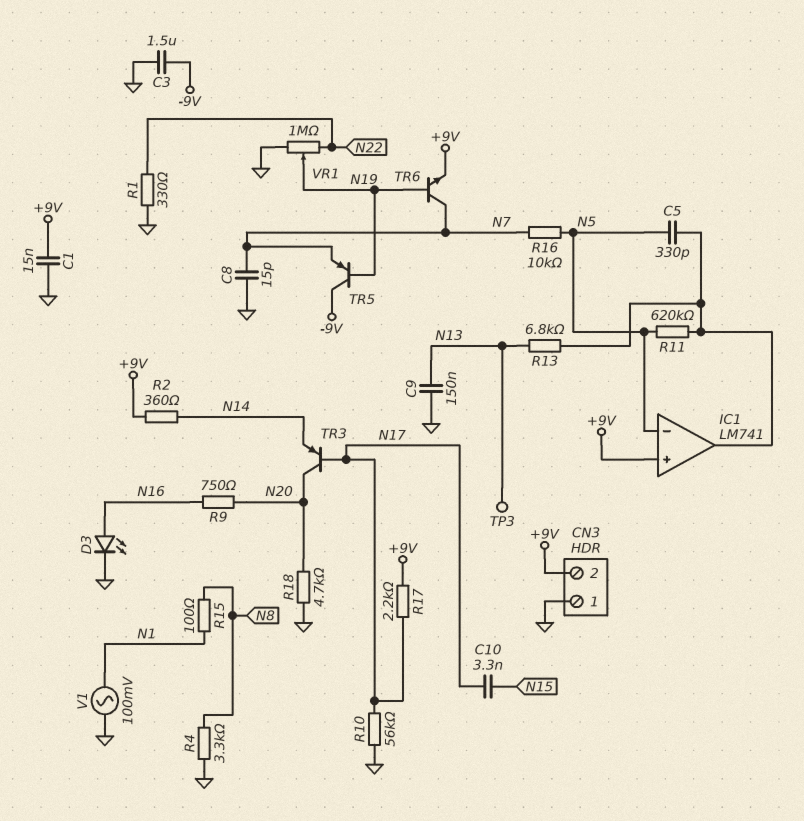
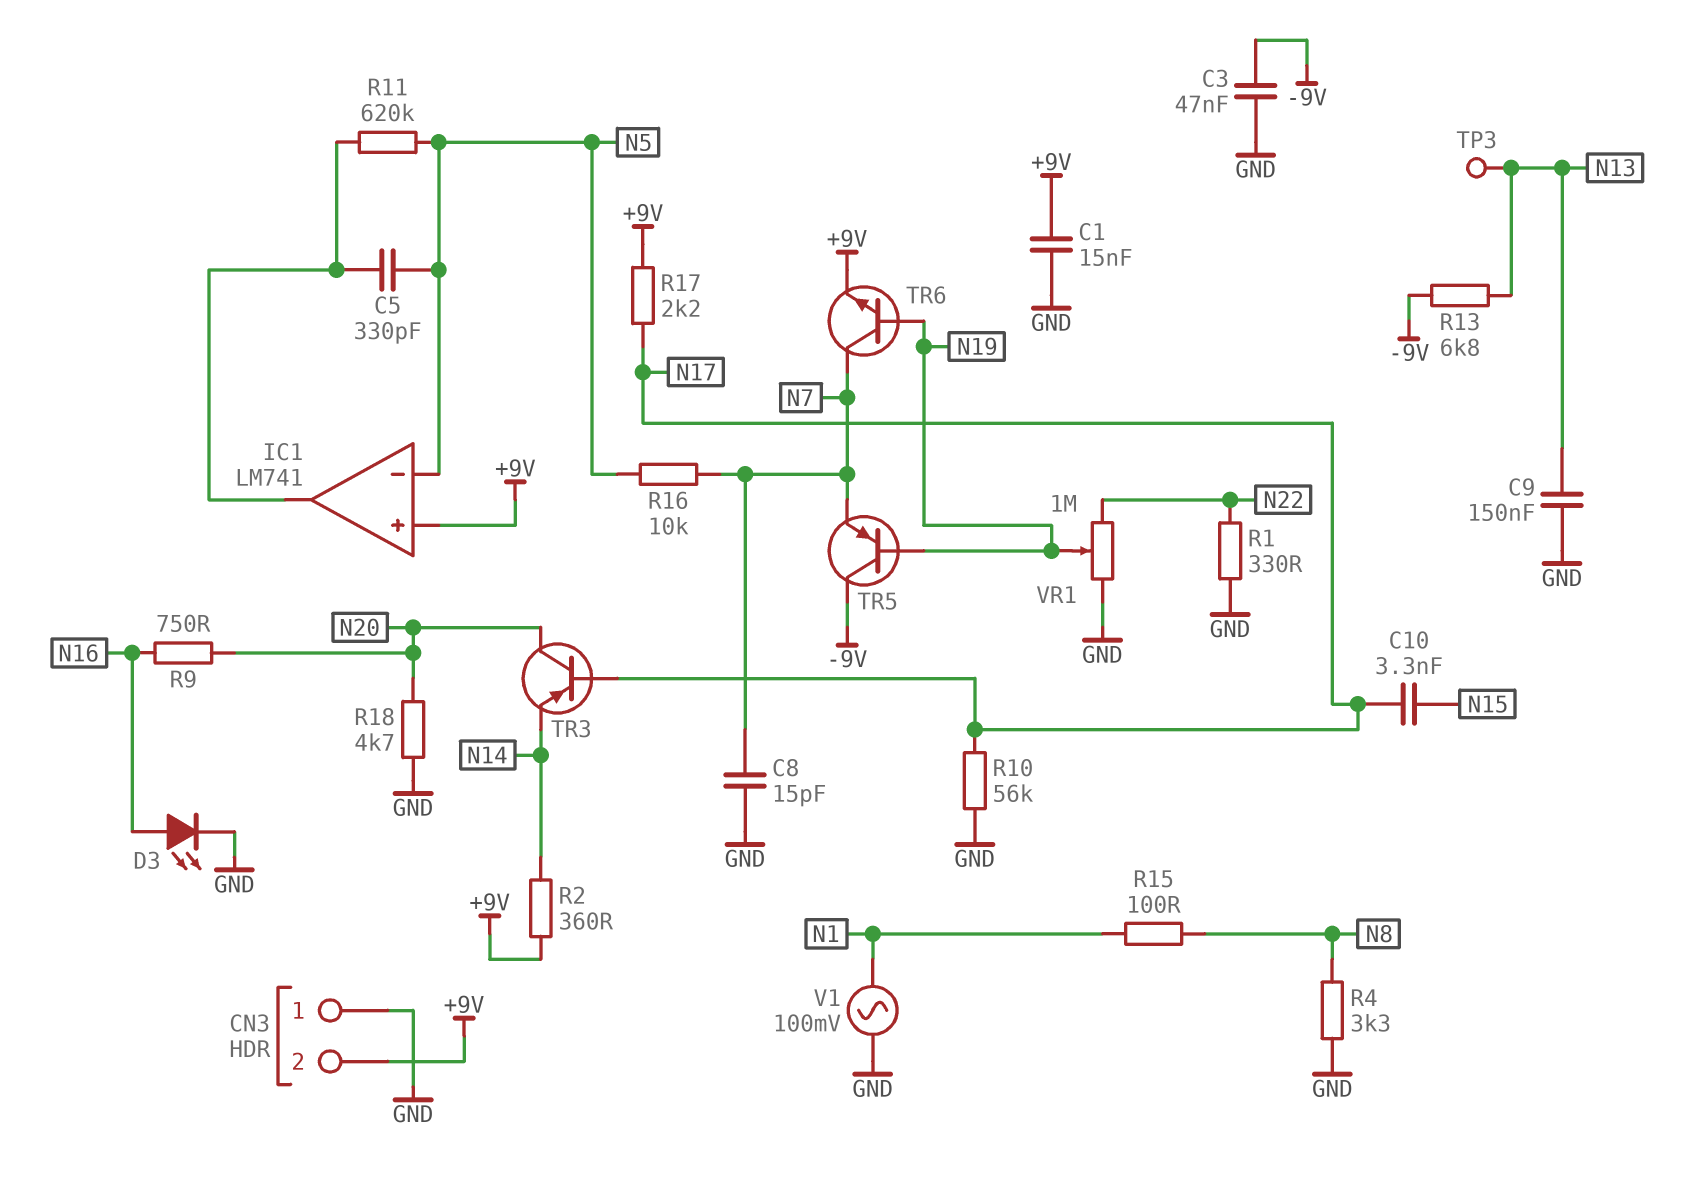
C3: 1.5uF (-9V, GND) -> 47nF (-9V, GND)
R13: 6.8k (IC1/out, N13) -> 6.8k (-9V, N13)

